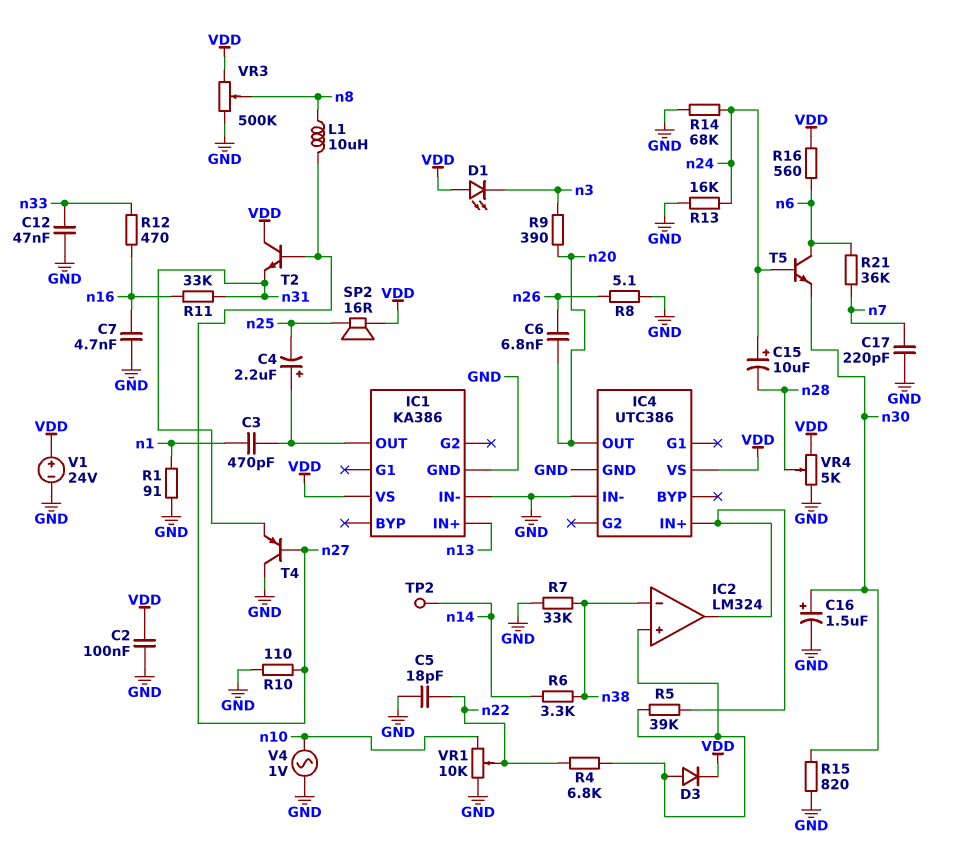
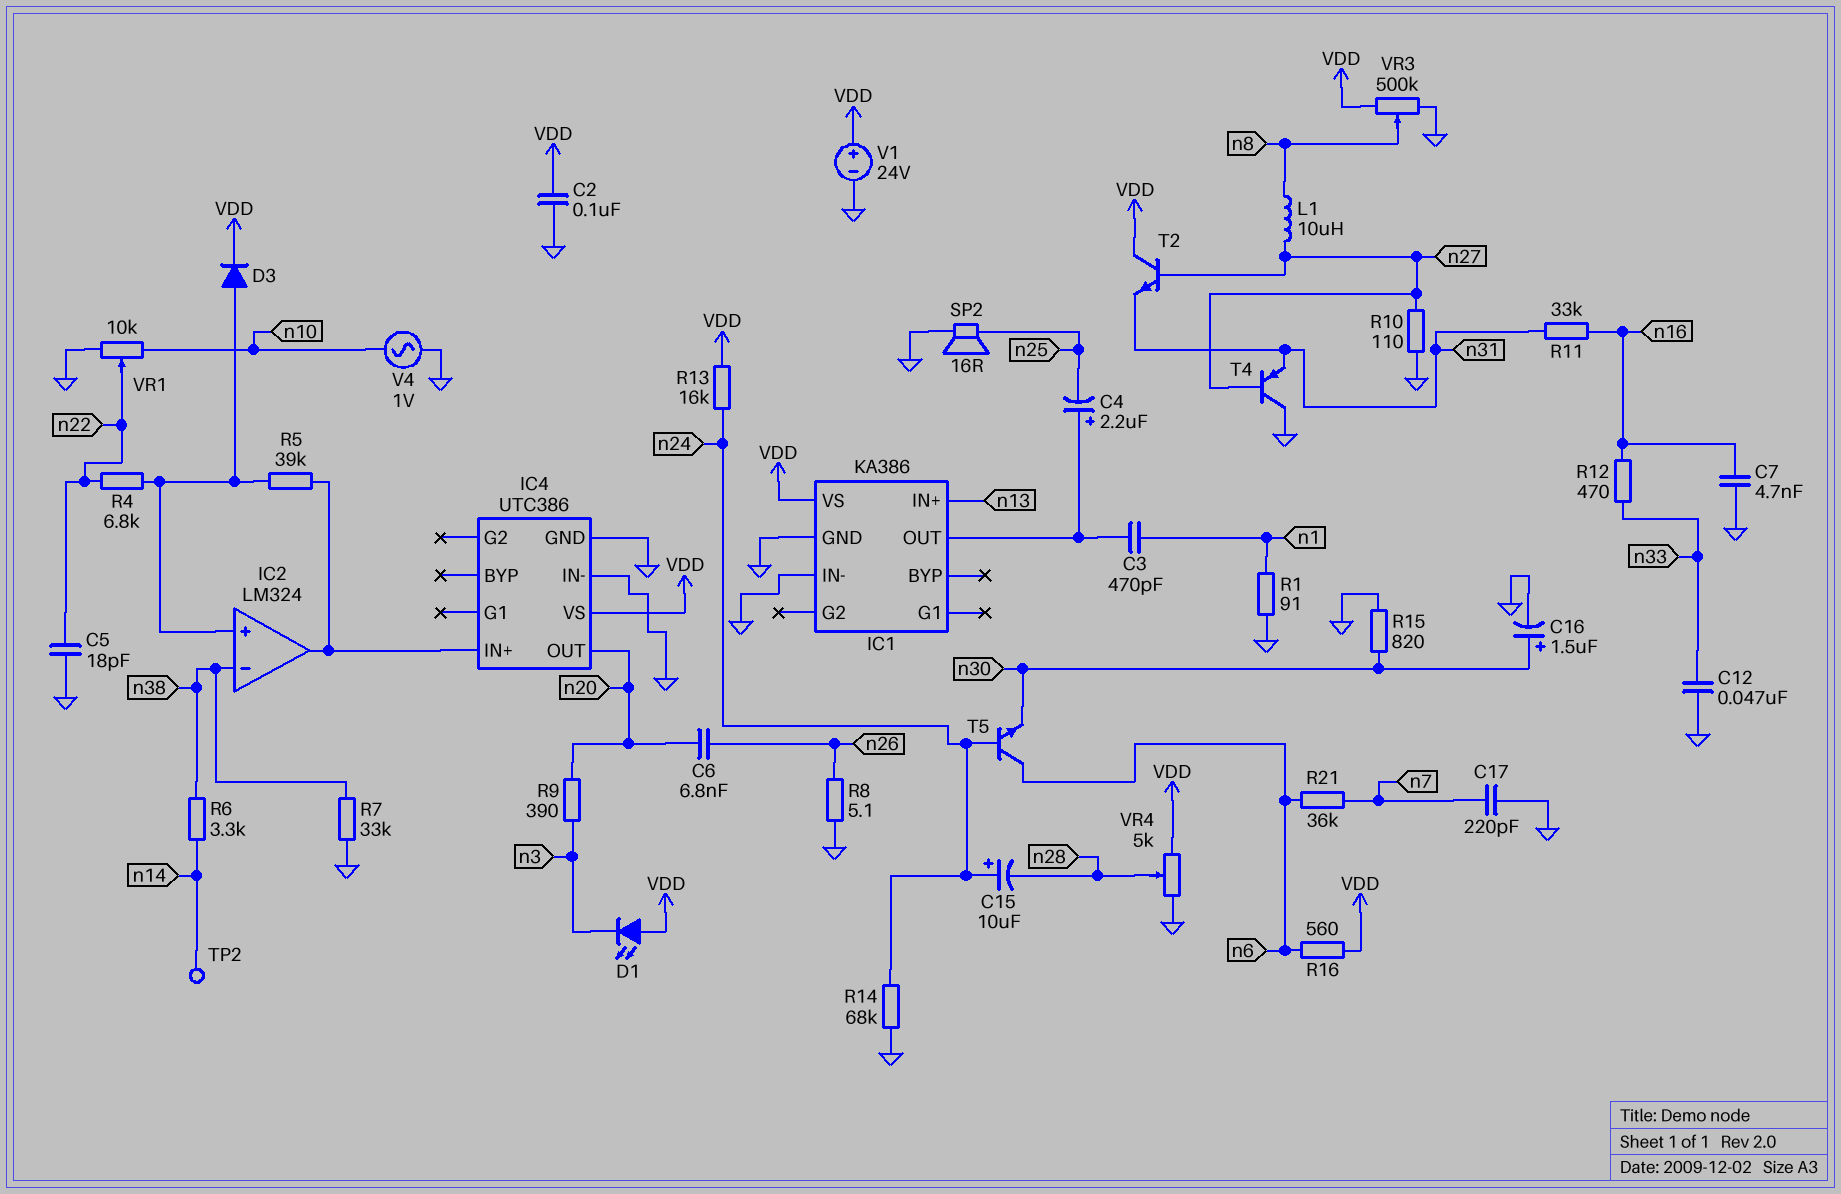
R13: 16k (GND, n24) -> 16k (VDD, n24)
SP2: speaker 16R (VDD, n25) -> speaker 16R (GND, n25)

